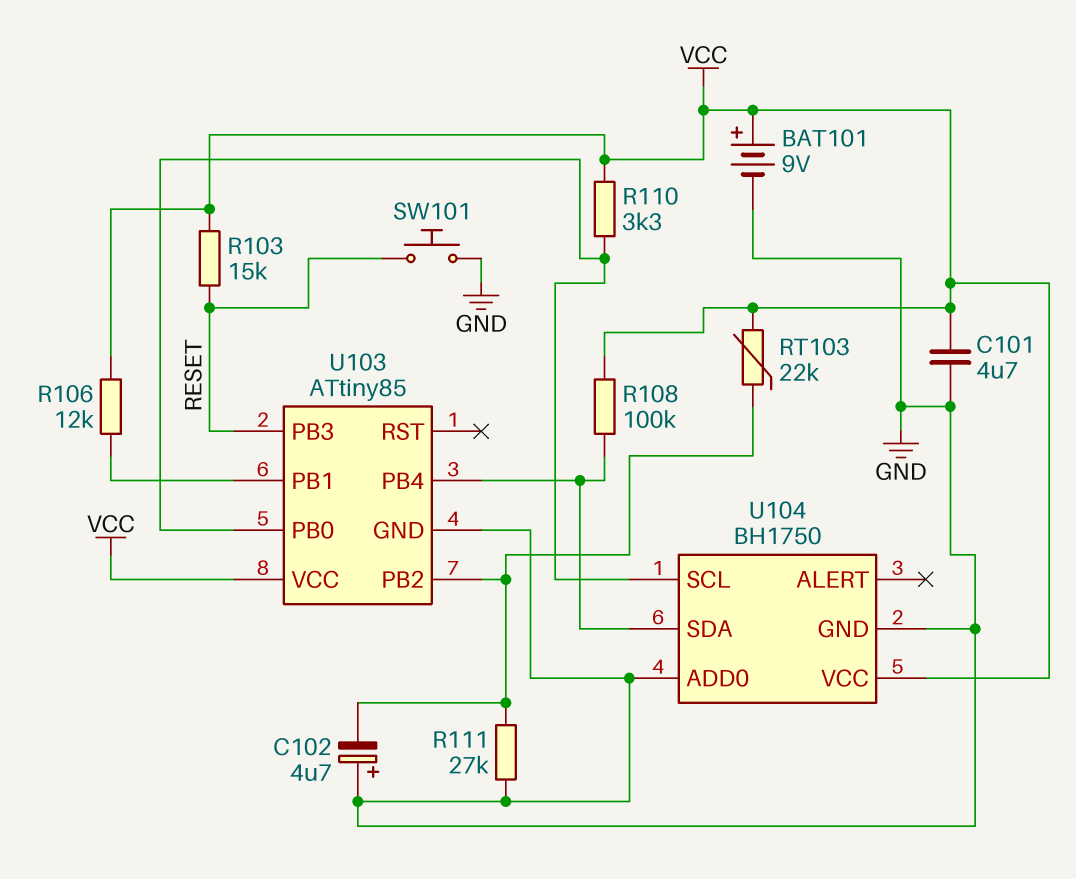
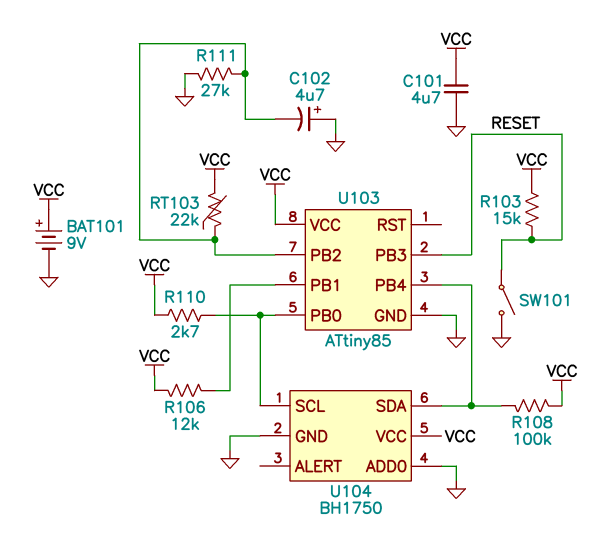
R110: 3.3k (U103/PB0, VCC) -> 2.7k (U103/PB0, VCC)
SW101: button (GND, RESET) -> switch (GND, RESET)

